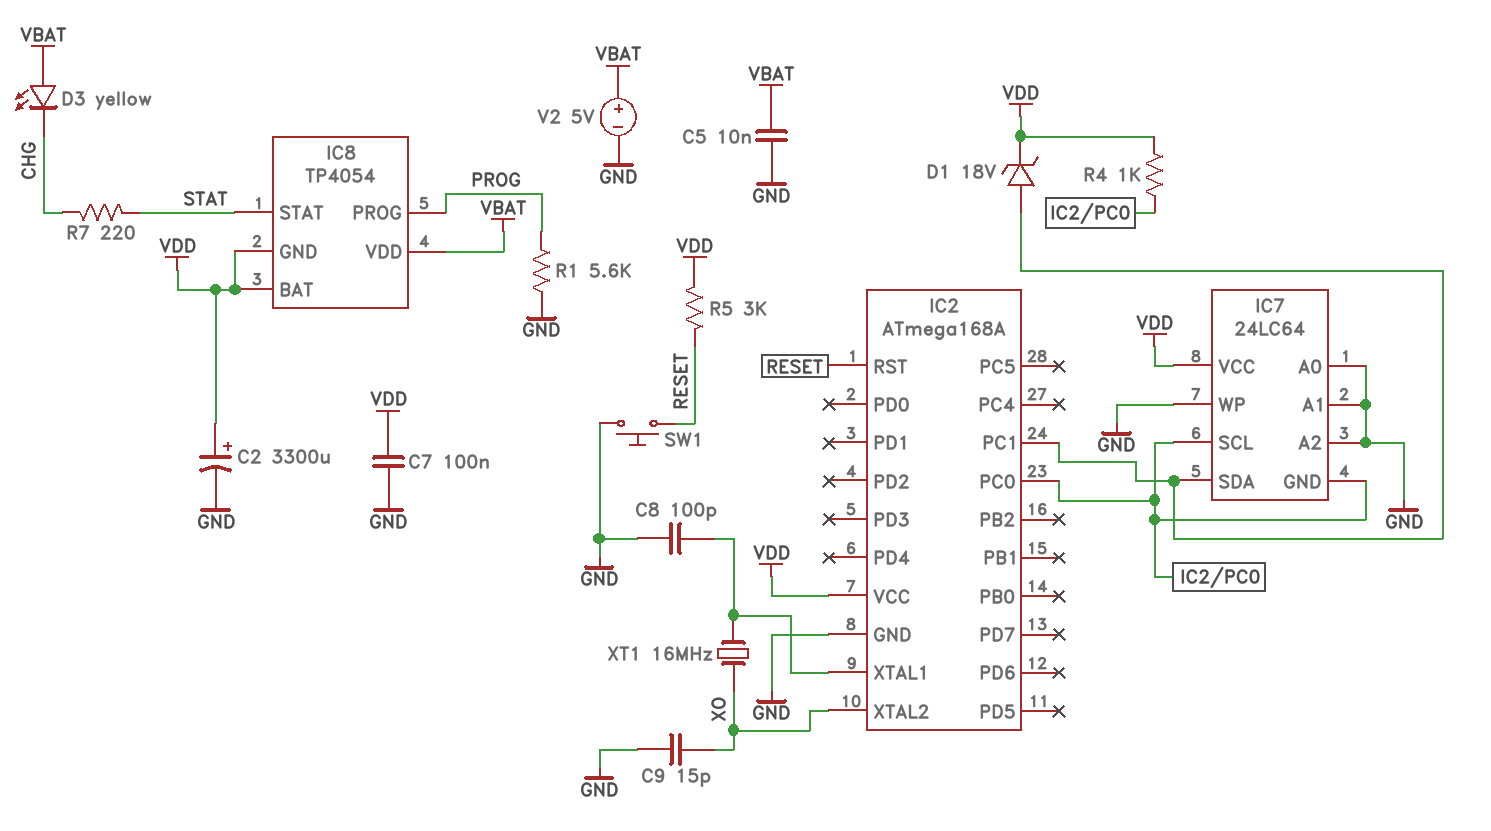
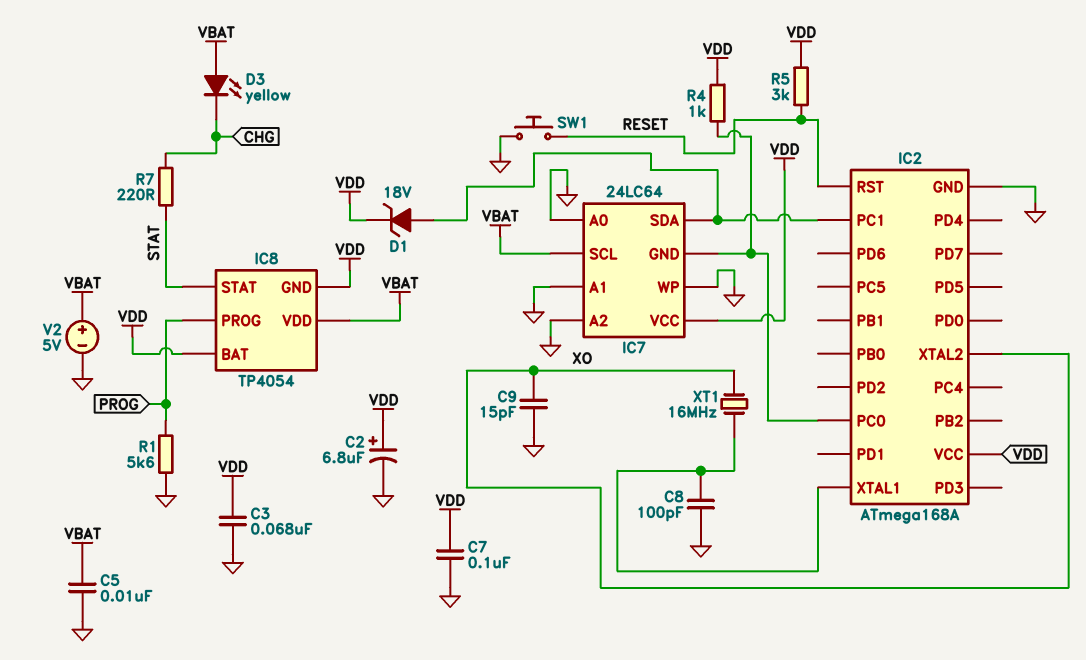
C2: 3300uF (plus VDD, minus GND) -> 6.8uF (plus VDD, minus GND)
C3: none -> 68nF (GND, VDD)
IC7 pin SCL: IC2/PC0 -> VBAT

